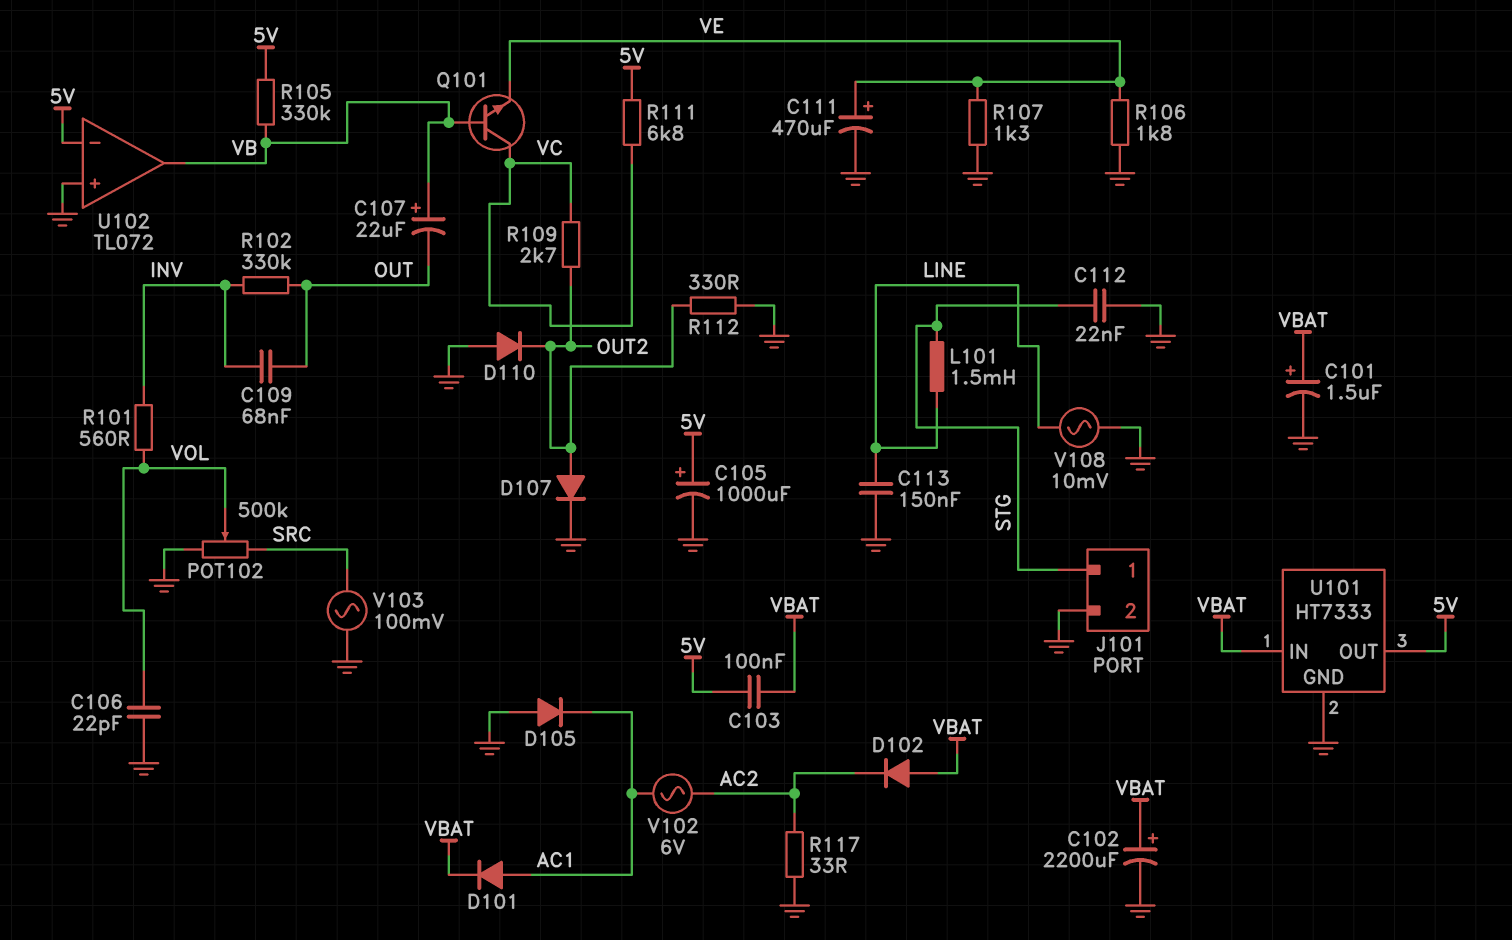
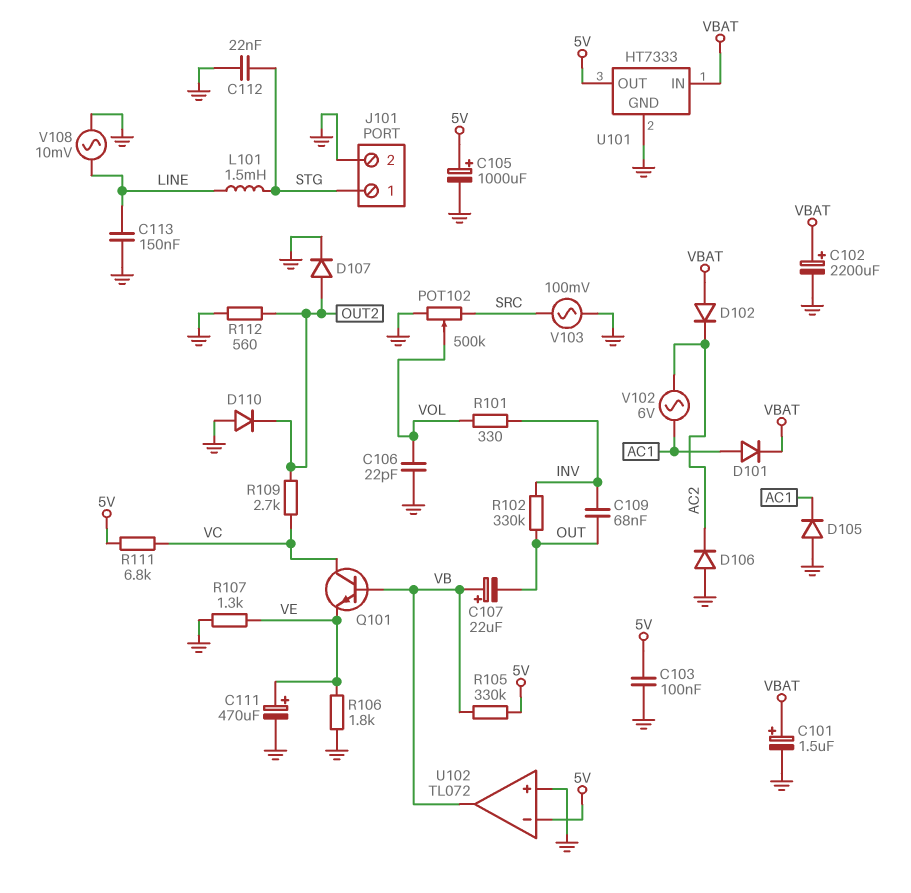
C103: 100nF (5V, VBAT) -> 100nF (5V, GND)
D106: none -> diode (A GND, K AC2)
R101: 560 (INV, VOL) -> 330 (INV, VOL)
R112: 330 (GND, OUT2) -> 560 (GND, OUT2)
R117: 33 (AC2, GND) -> none

